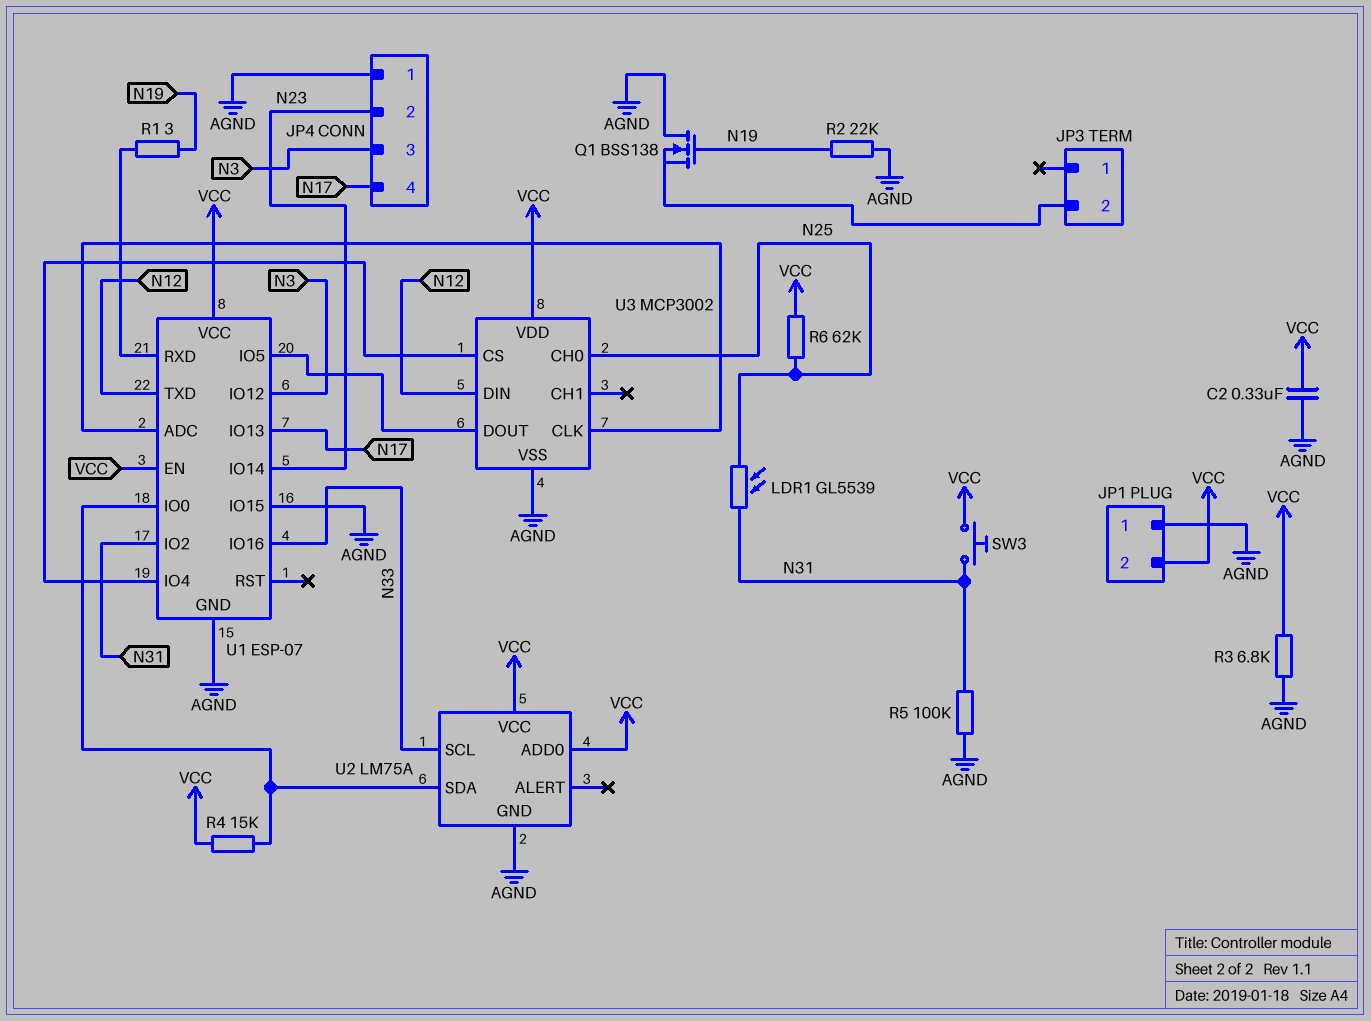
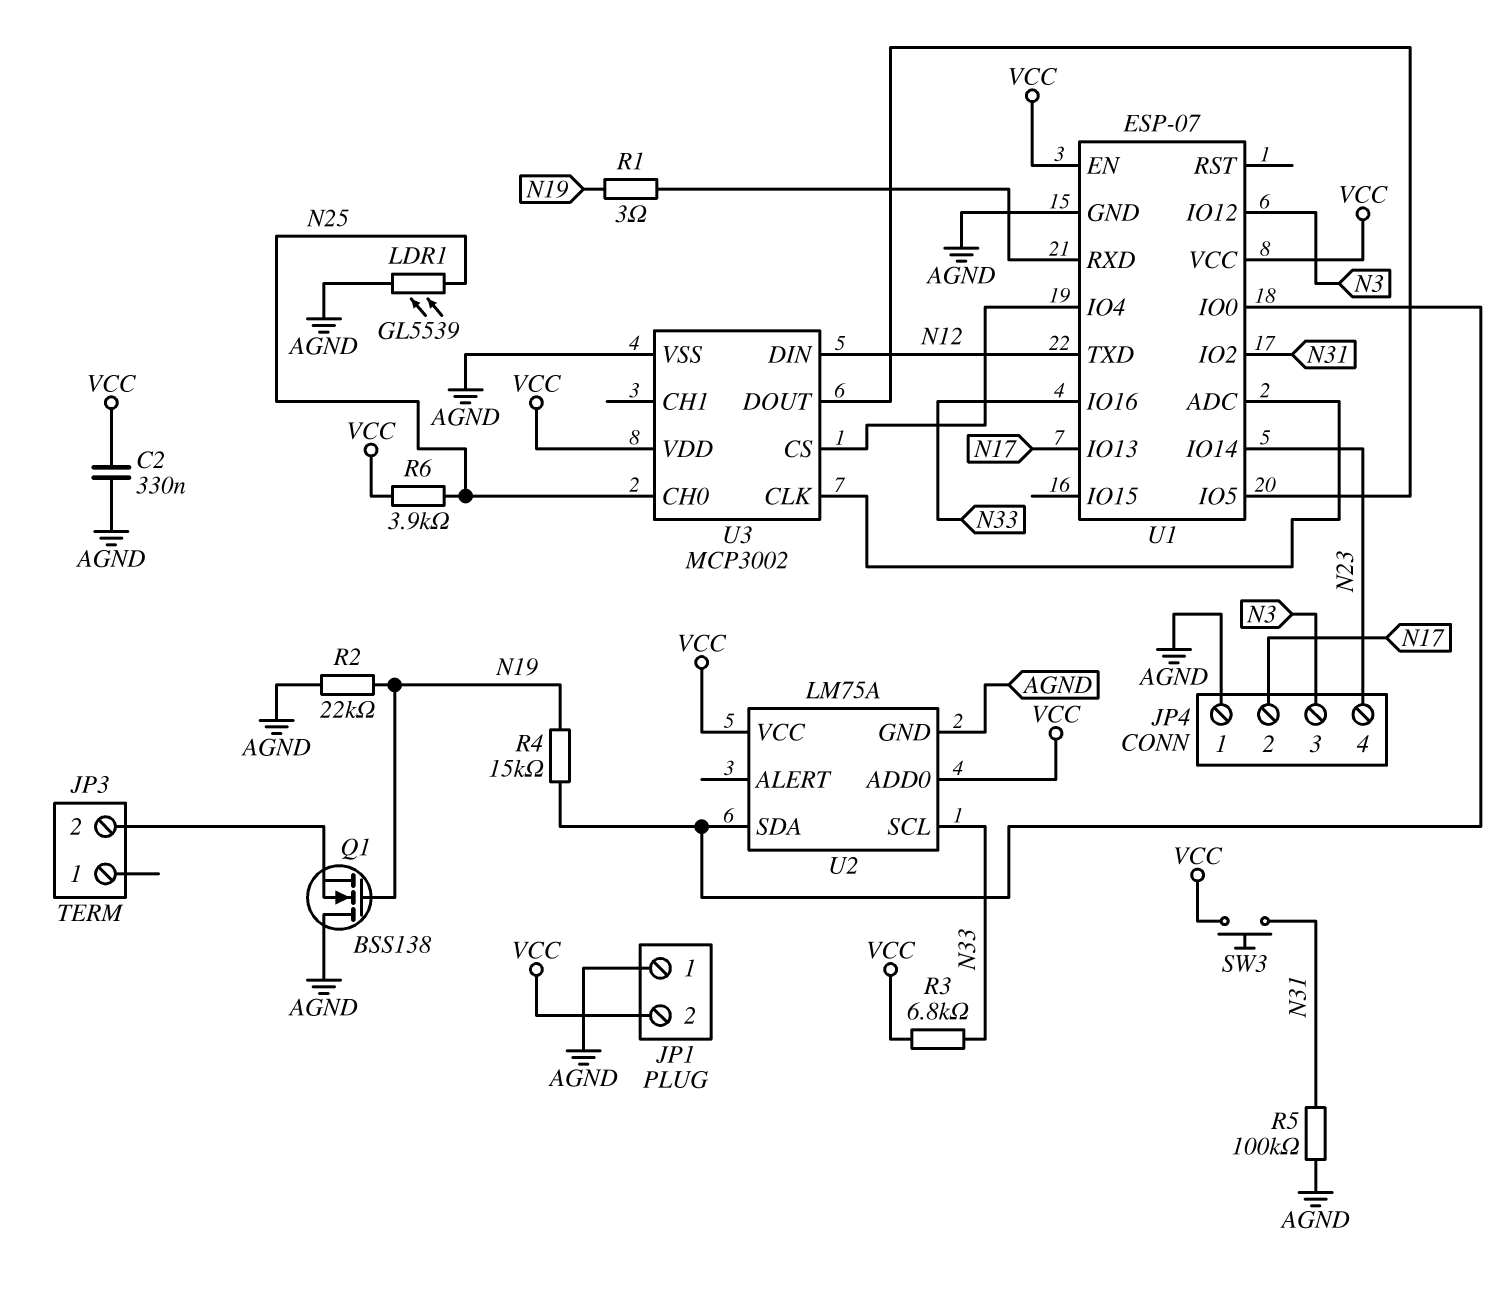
JP4 pin 2: N23 -> N17
JP4 pin 4: N17 -> N23
LDR1: GL5539 (N25, N31) -> GL5539 (AGND, N25)
R3: 6.8k (AGND, VCC) -> 6.8k (N33, VCC)
R4: 15k (U1/IO0, VCC) -> 15k (N19, U1/IO0)
R6: 62k (N25, VCC) -> 3.9k (N25, VCC)
U1 pin IO15: AGND -> none

